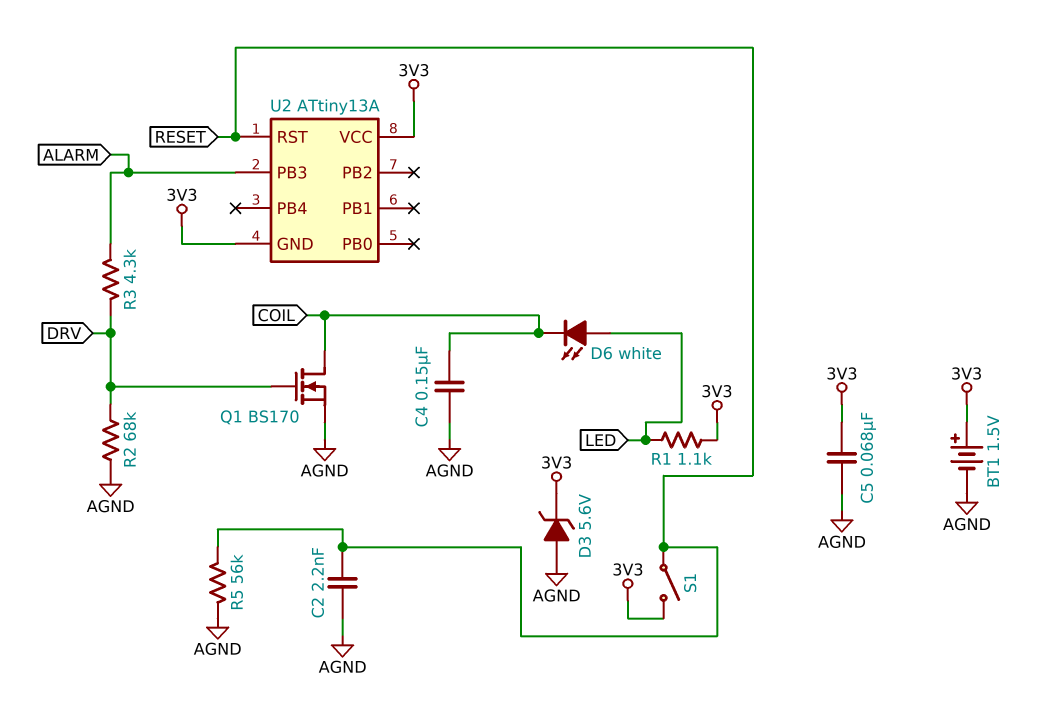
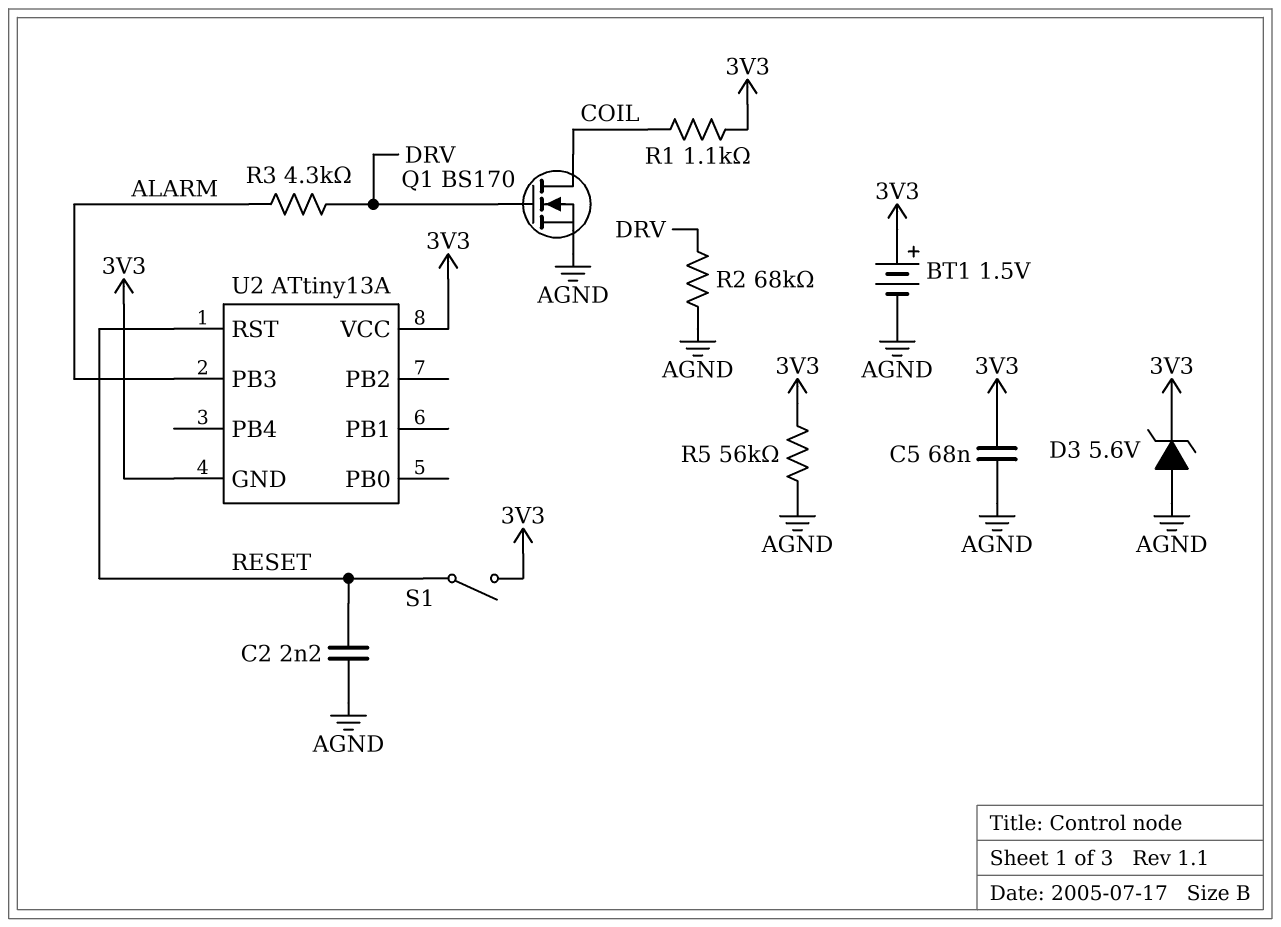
C4: 150nF (AGND, COIL) -> none
D6: LED white (A LED, K COIL) -> none
R1: 1.1k (3V3, LED) -> 1.1k (3V3, COIL)
R5: 56k (AGND, RESET) -> 56k (3V3, AGND)

